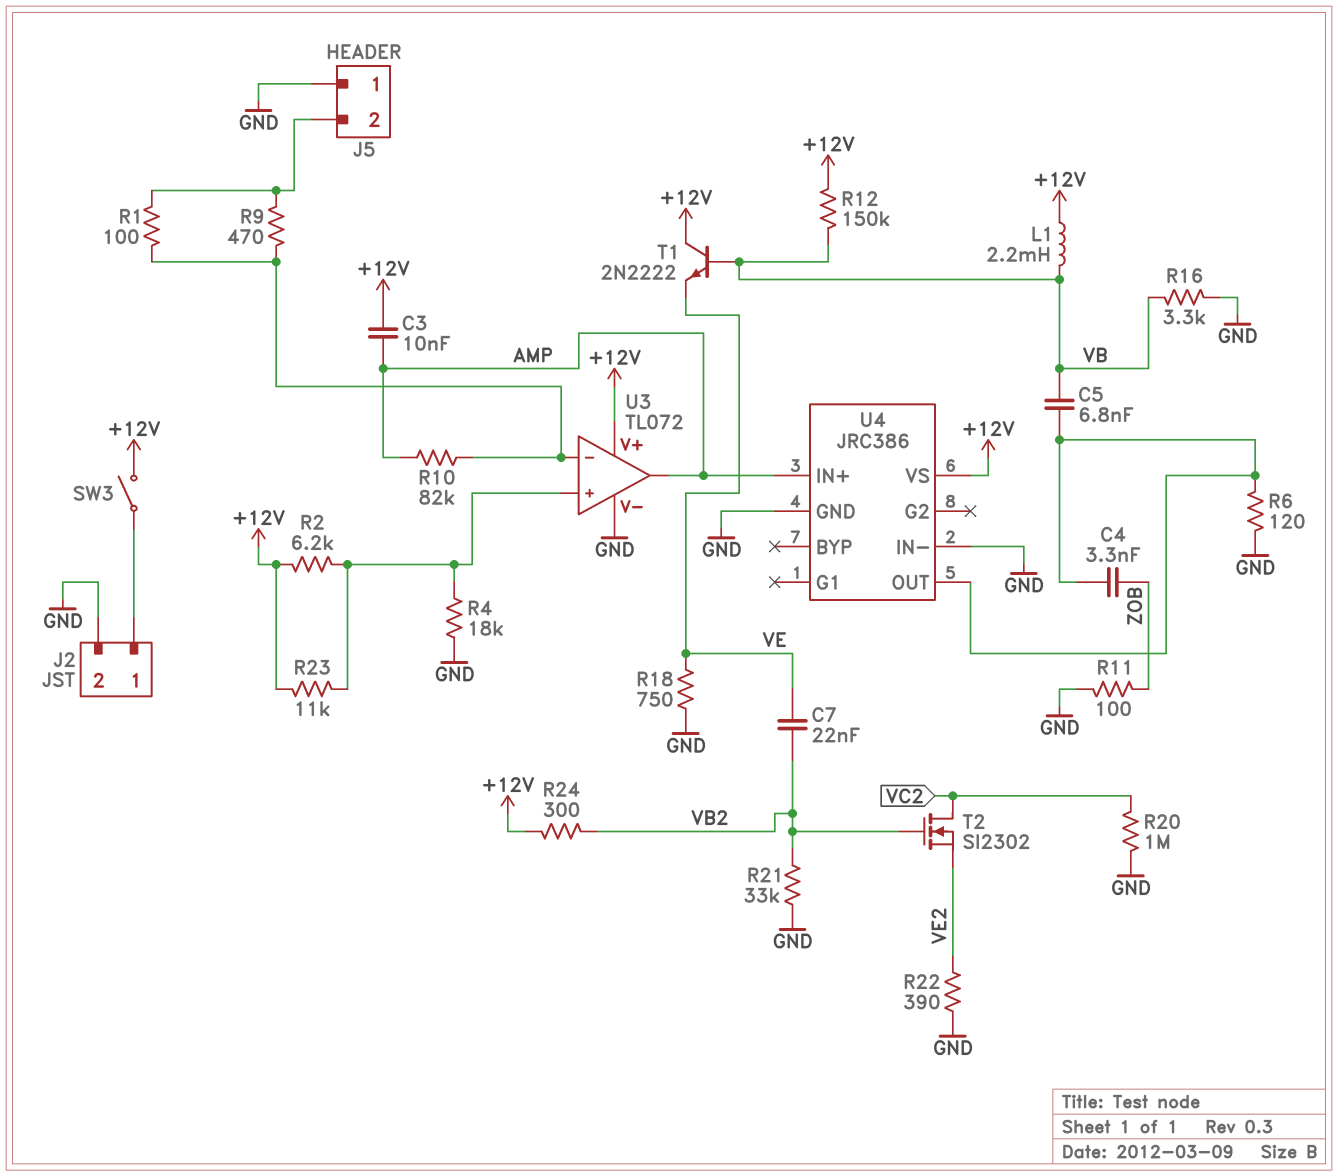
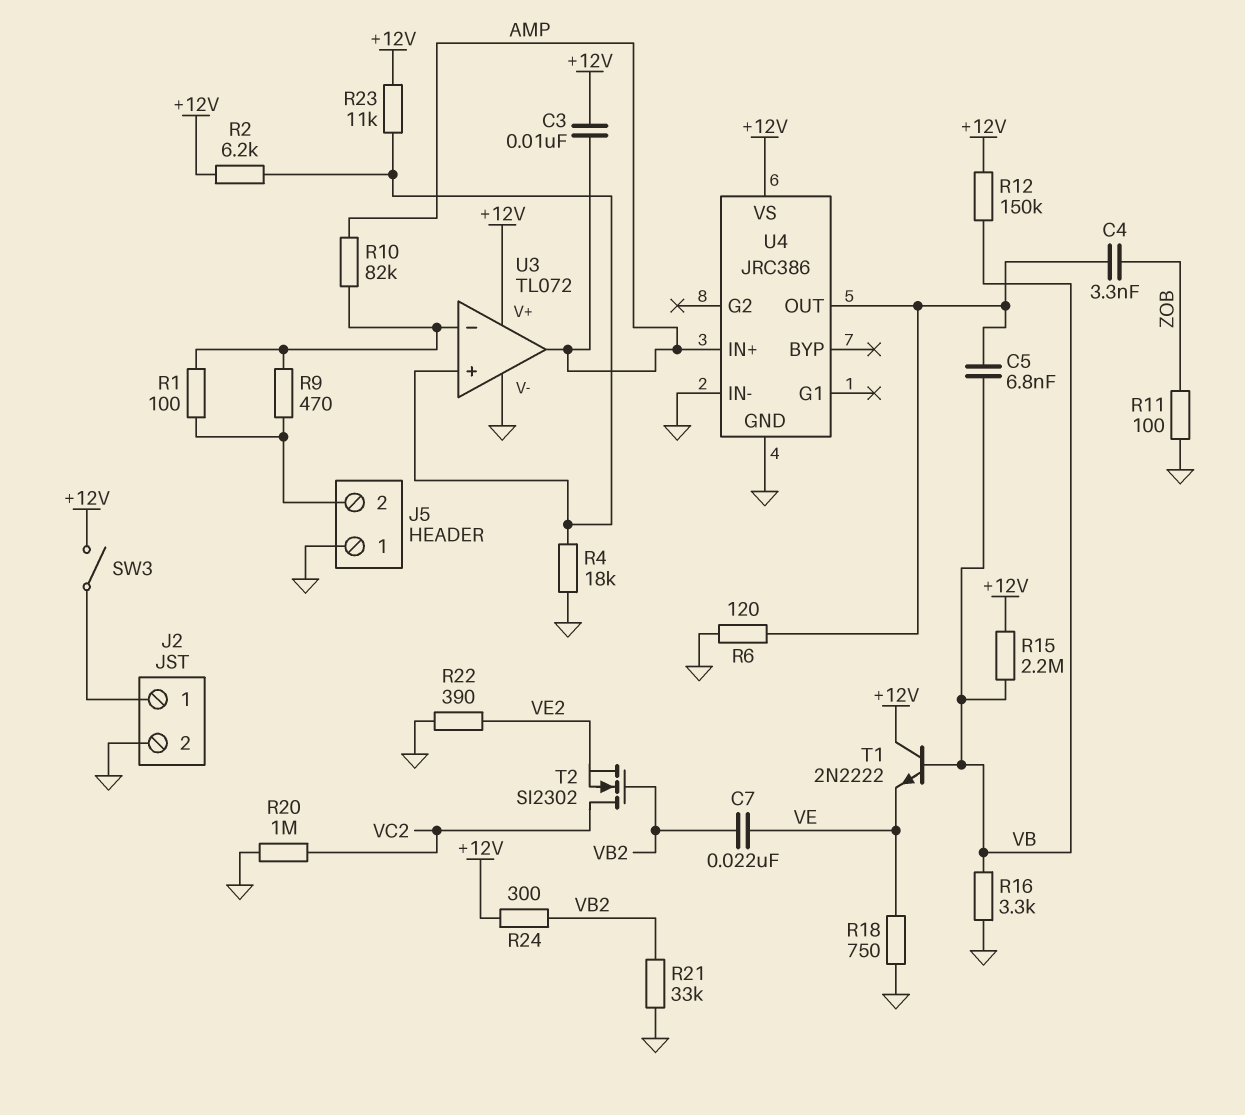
L1: 2.2mH (+12V, VB) -> none
R15: none -> 2.2M (+12V, VB)

